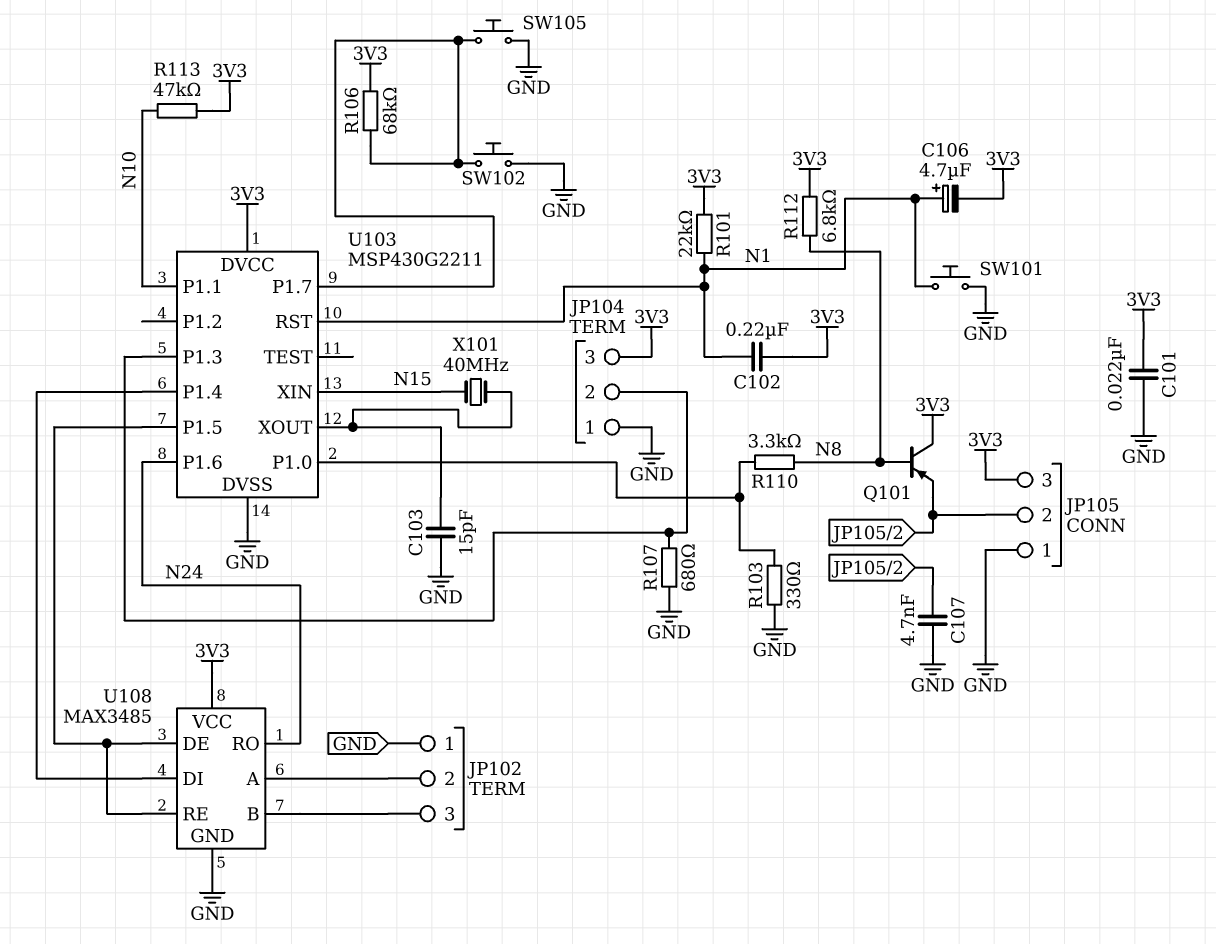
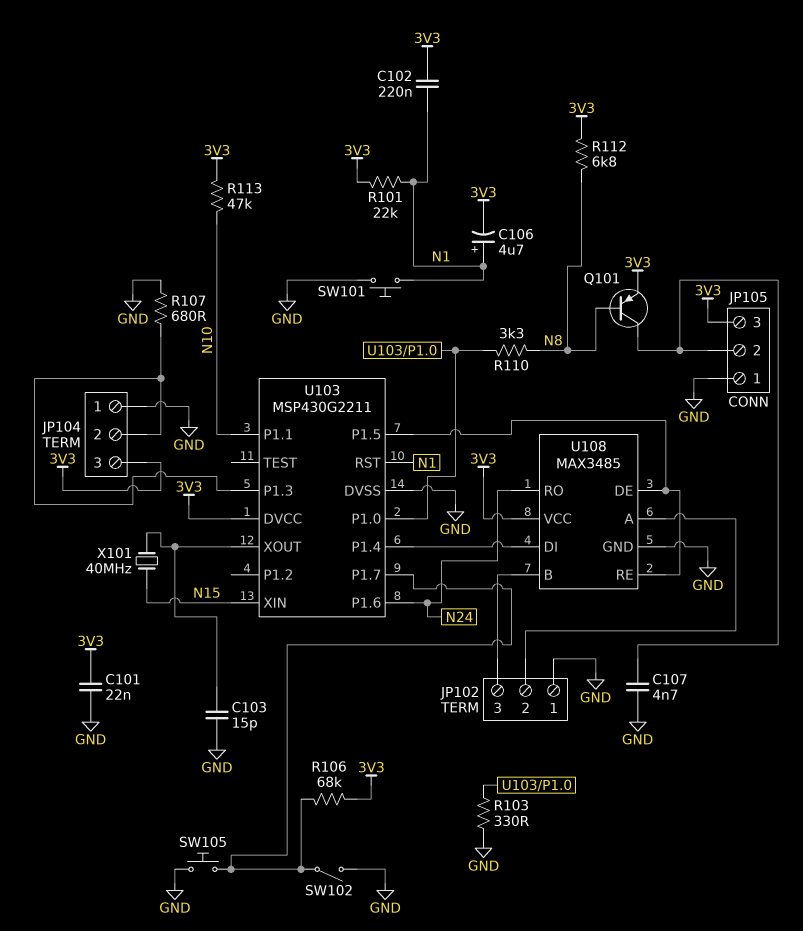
Q101: PNP (B N8, C 3V3, E JP105/2) -> PNP (B N8, C JP105/2, E 3V3)
SW102: button (GND, U103/P1.7) -> switch (GND, U103/P1.7)

